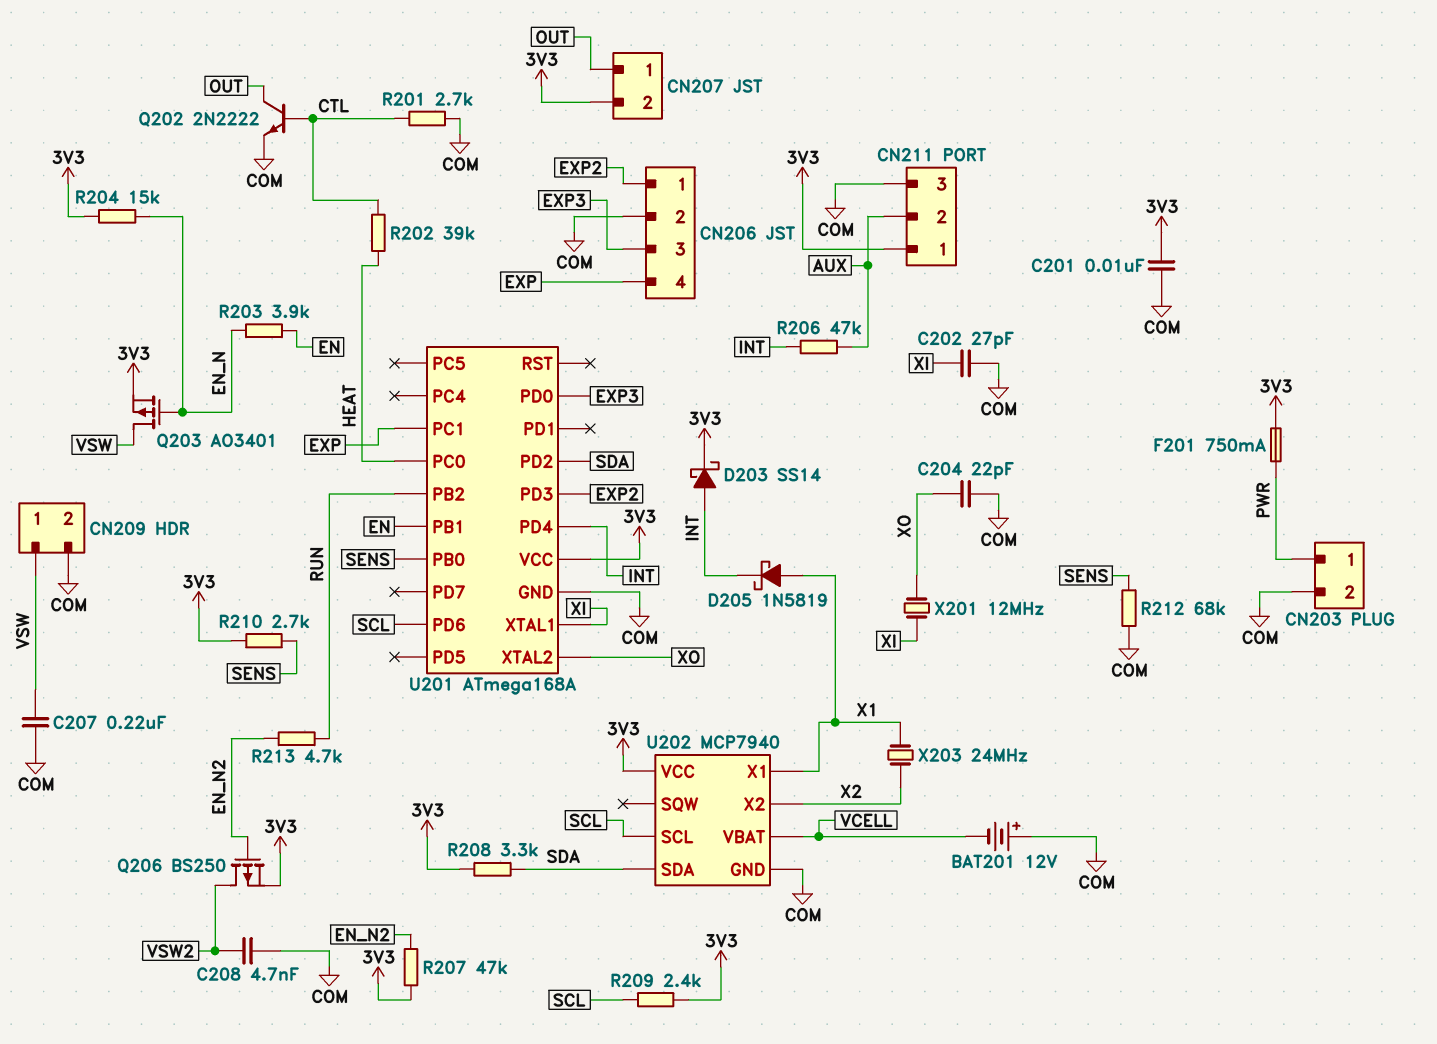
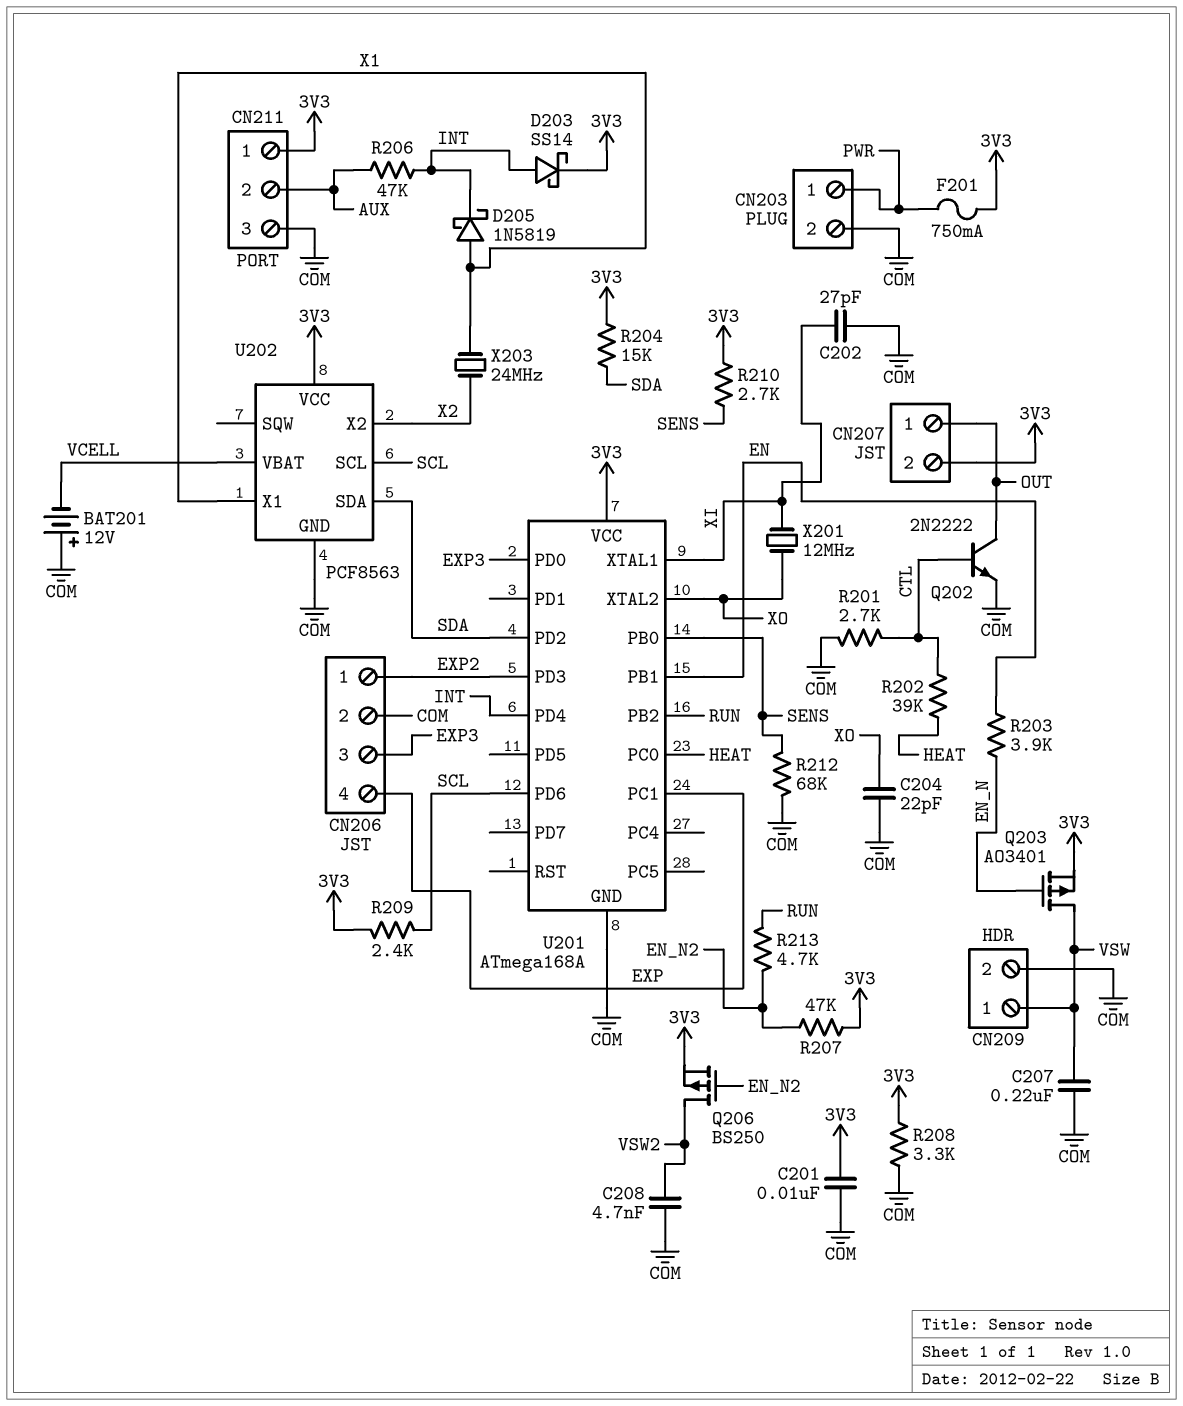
R204: 15k (3V3, EN_N) -> 15k (3V3, SDA)
R208: 3.3k (3V3, SDA) -> 3.3k (3V3, COM)
U202: MCP7940 -> PCF8563

